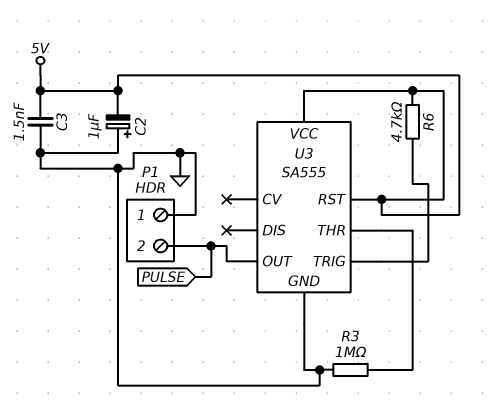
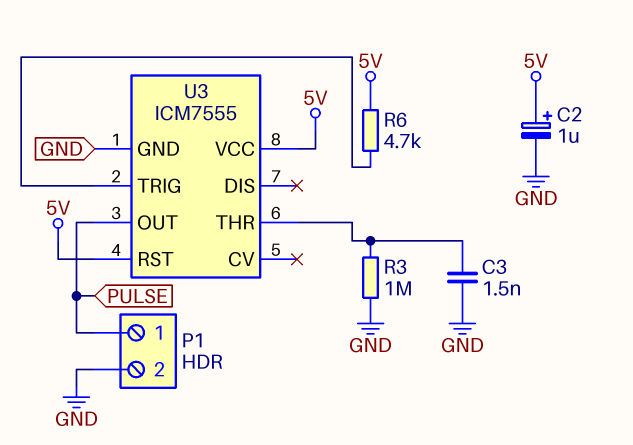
C2: 1uF (plus GND, minus 5V) -> 1uF (plus 5V, minus GND)
C3: 1.5nF (5V, GND) -> 1.5nF (GND, U3/THR)
P1 pin 1: GND -> PULSE
P1 pin 2: PULSE -> GND
U3: SA555 -> ICM7555

